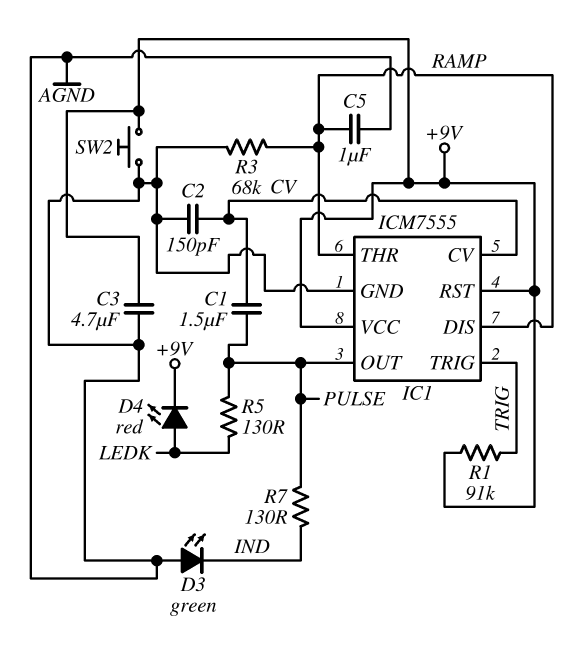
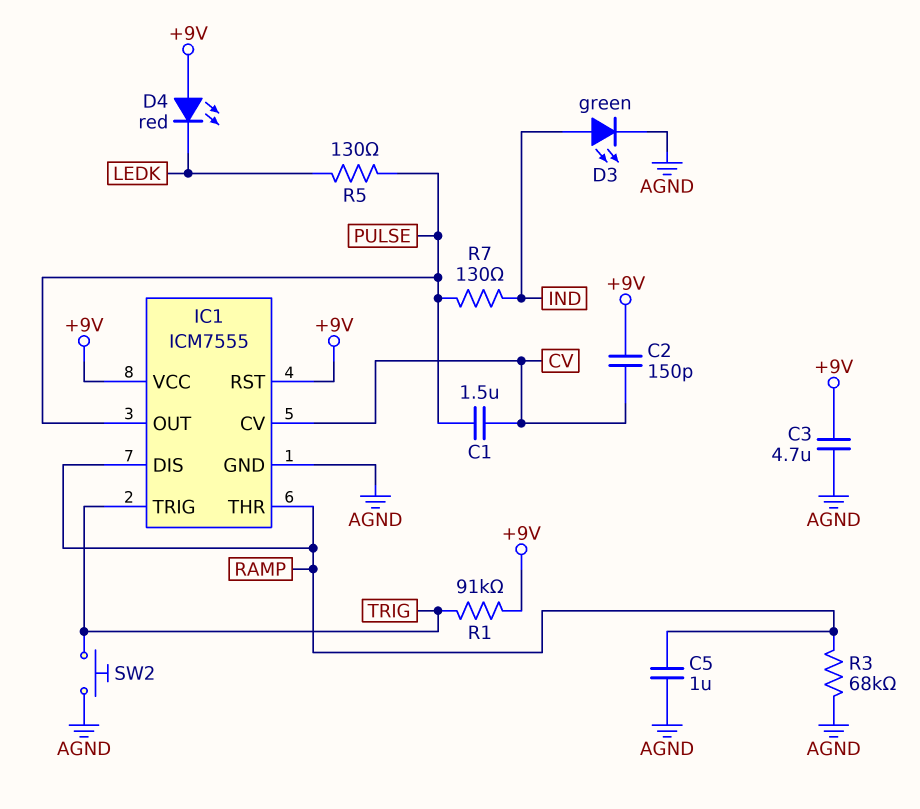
C2: 150pF (AGND, CV) -> 150pF (+9V, CV)
D3: LED green (A AGND, K IND) -> LED green (A IND, K AGND)
D4: LED red (A LEDK, K +9V) -> LED red (A +9V, K LEDK)
SW2: button (+9V, AGND) -> button (AGND, TRIG)

